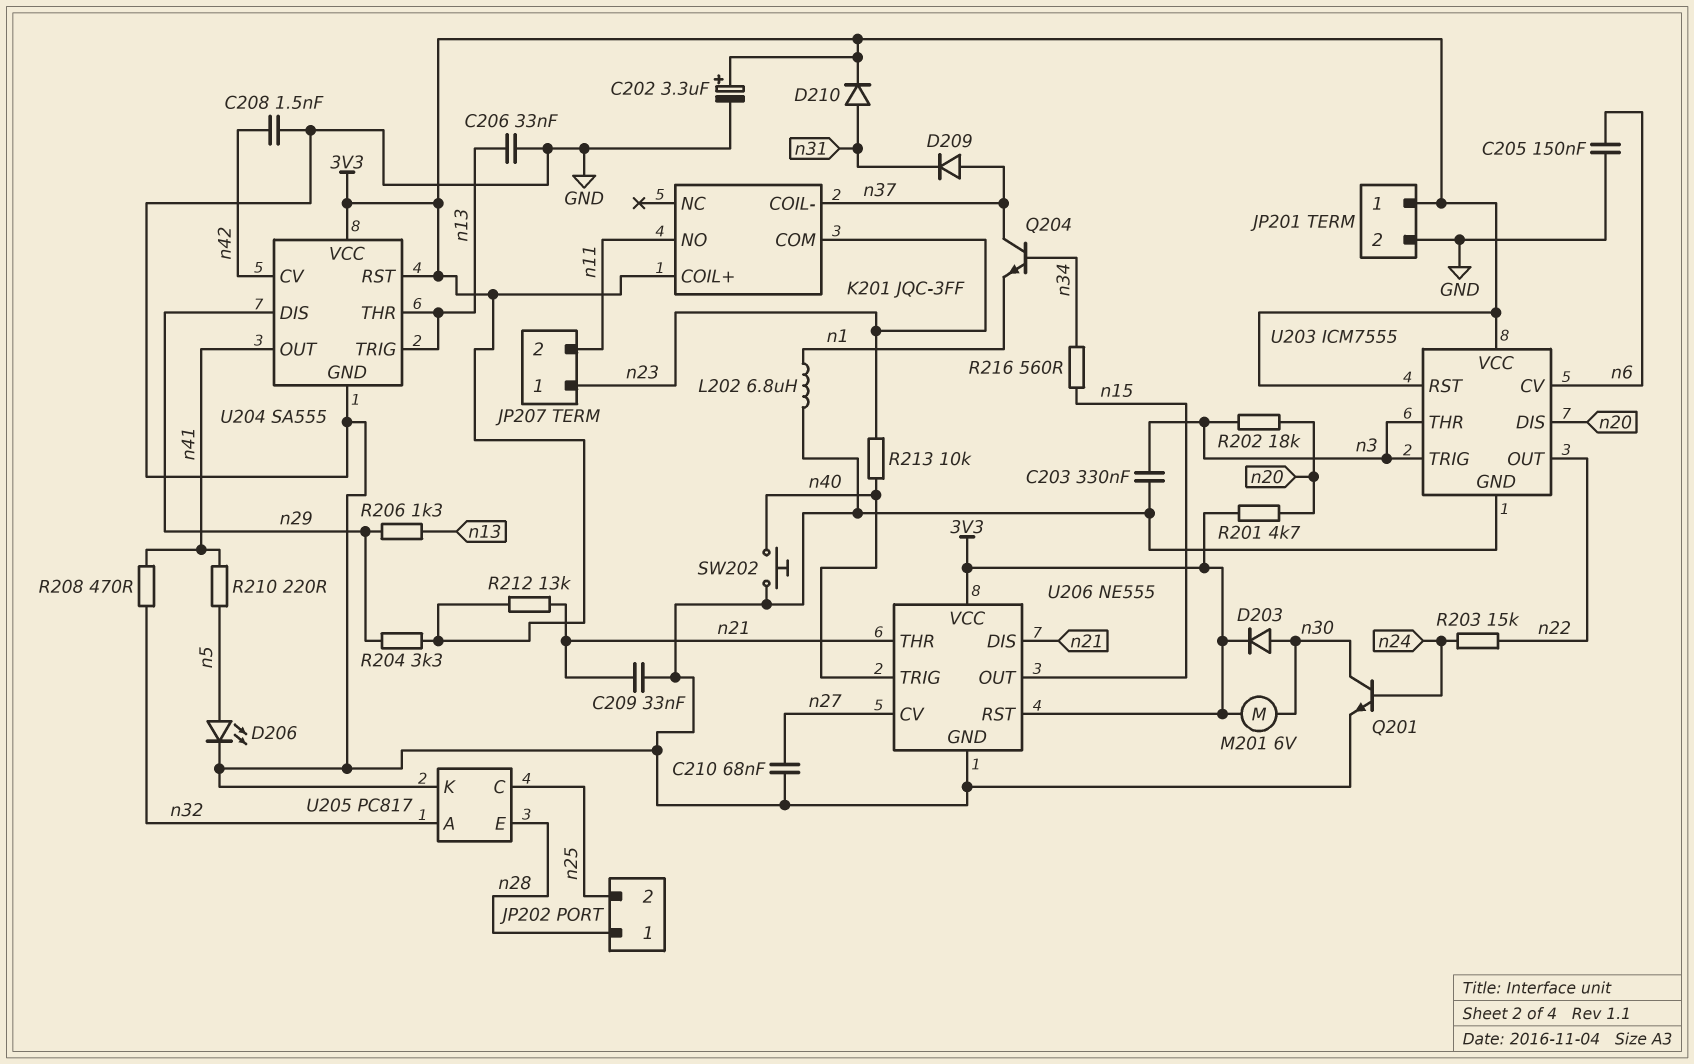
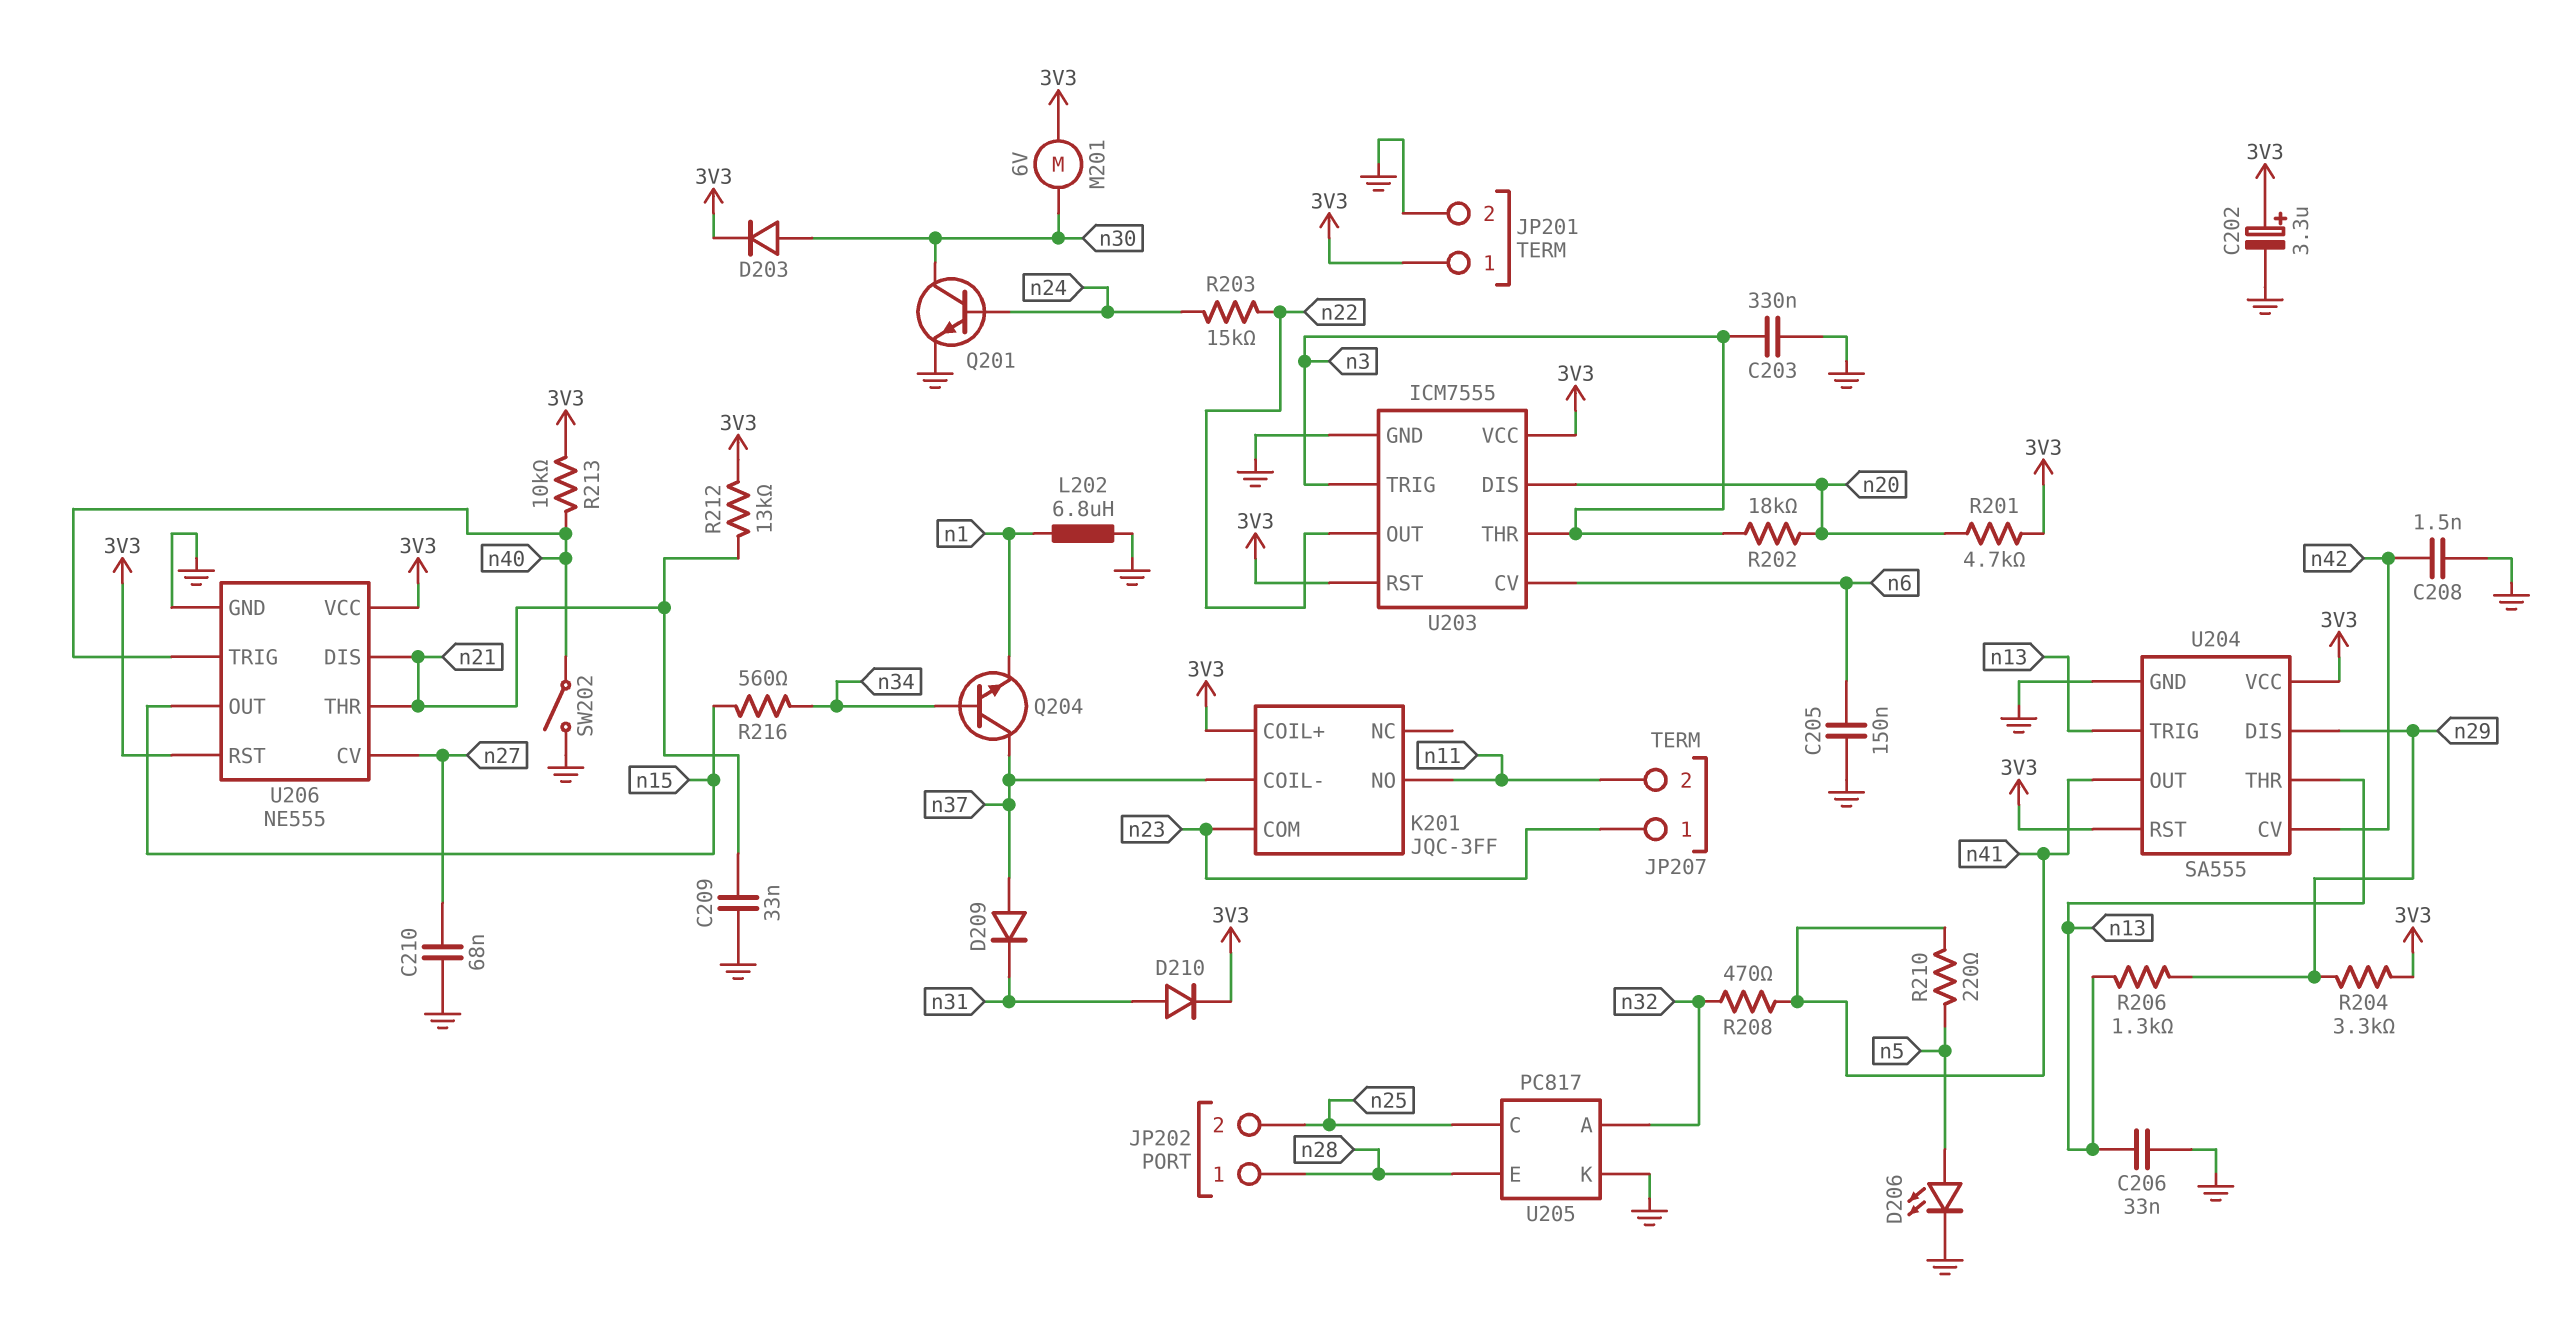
R213: 10k (n23, n40) -> 10k (3V3, n40)
SW202: button (GND, n40) -> switch (GND, n40)

